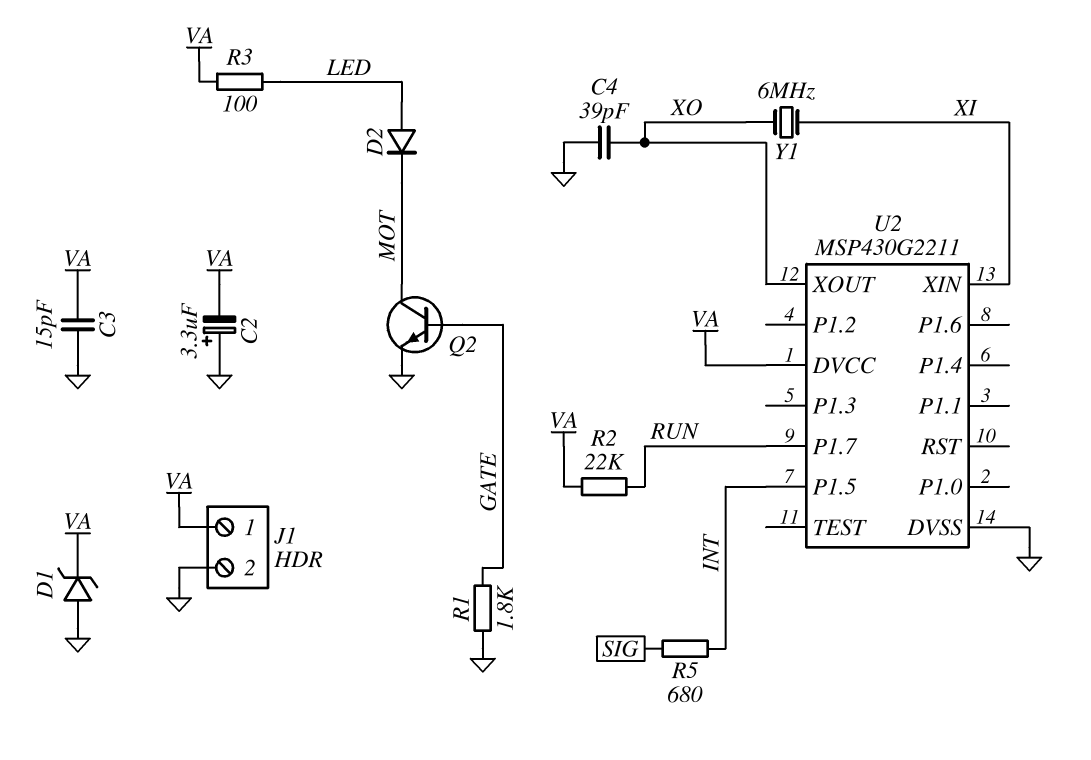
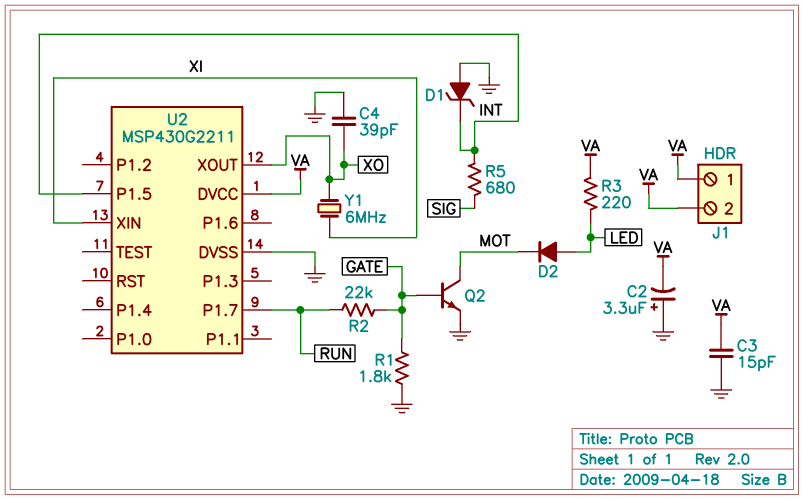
D1: zener (A GND, K VA) -> zener (A GND, K INT)
J1 pin 2: GND -> VA
R2: 22k (RUN, VA) -> 22k (GATE, RUN)
R3: 100 (LED, VA) -> 220 (LED, VA)

